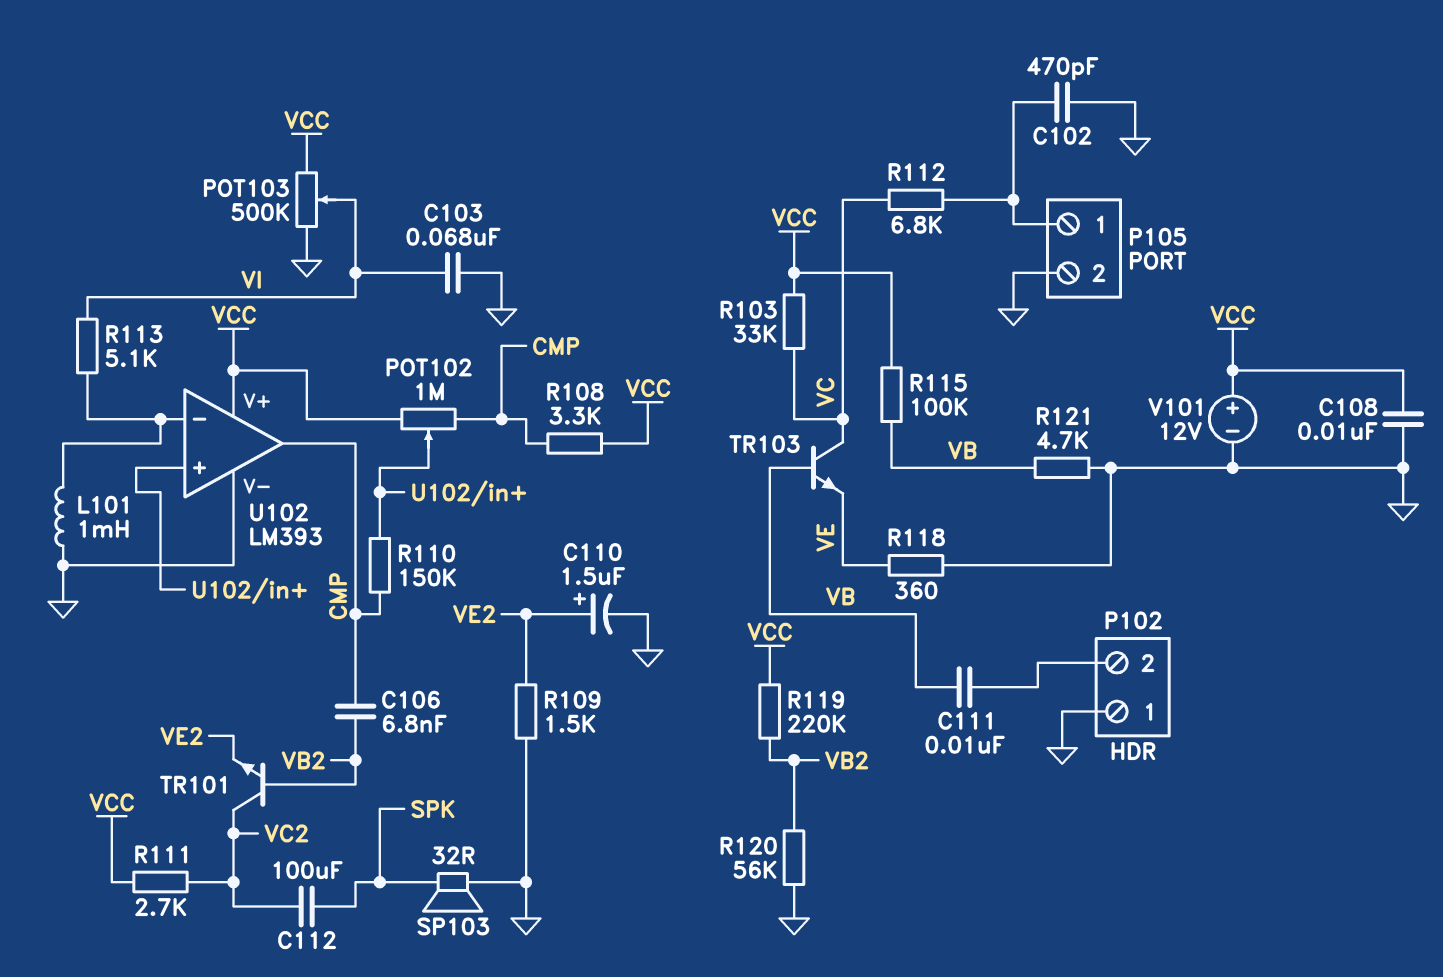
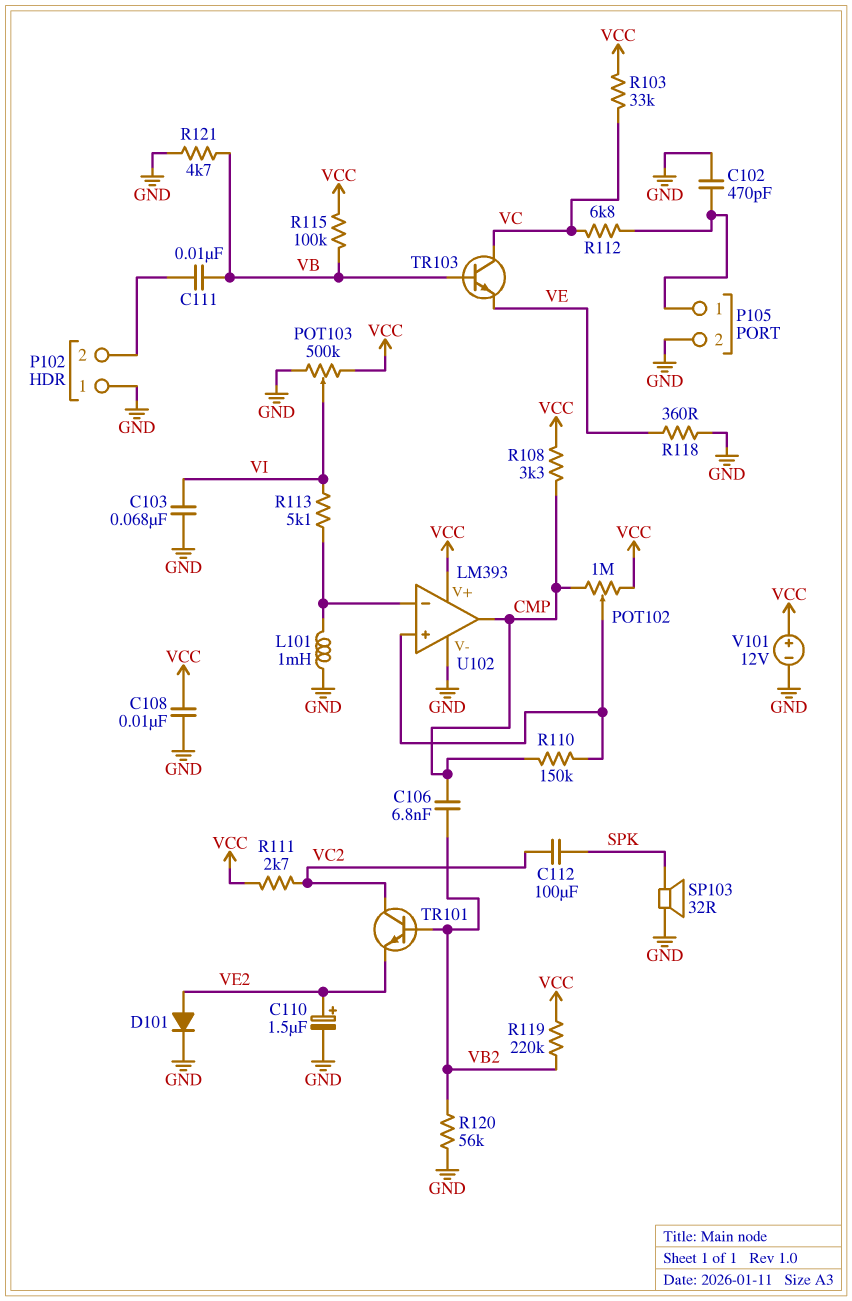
D101: none -> diode (A VE2, K GND)
R109: 1.5k (GND, VE2) -> none

